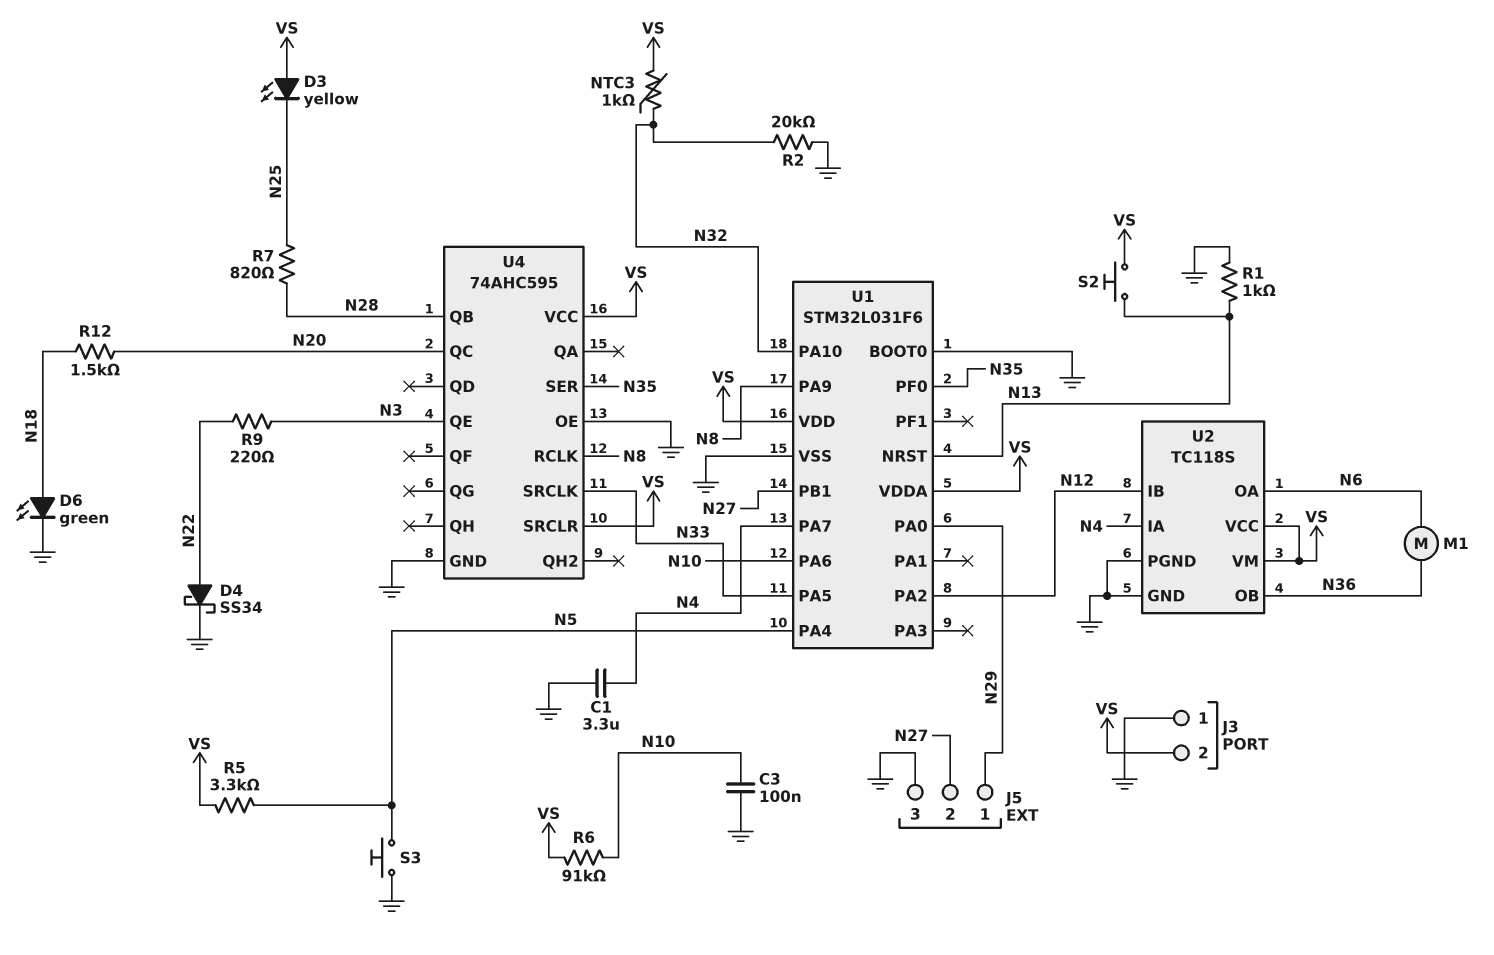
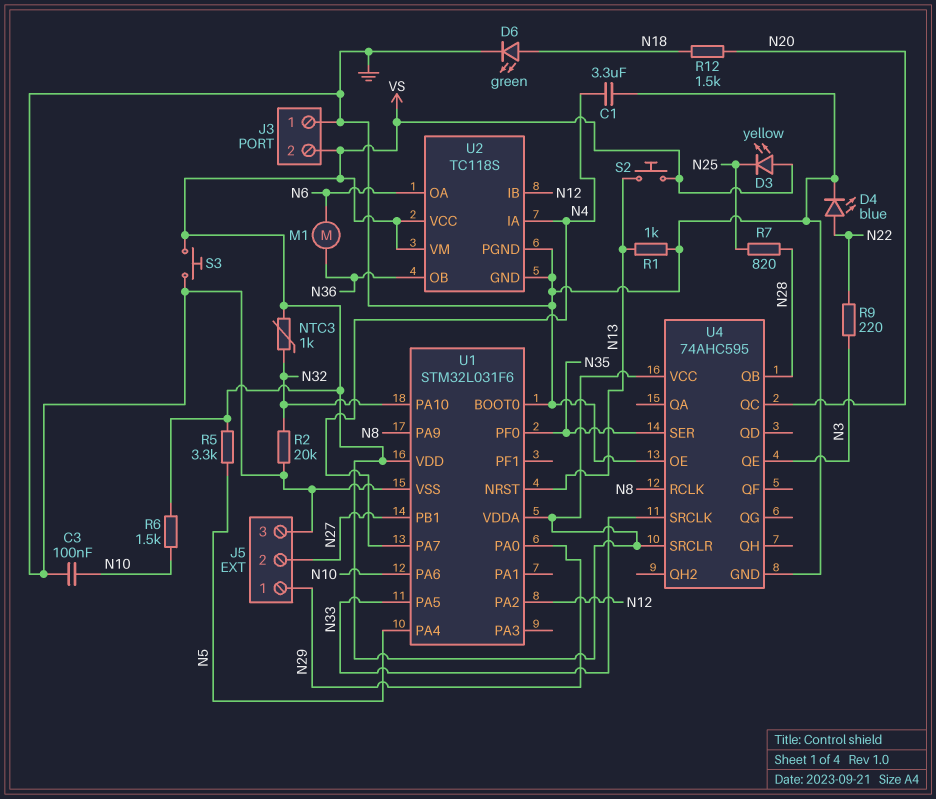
D4: schottky SS34 (A N22, K GND) -> LED blue (A N22, K GND)
R6: 91k (N10, VS) -> 1.5k (N10, VS)
S3: button (GND, N5) -> button (GND, VS)

